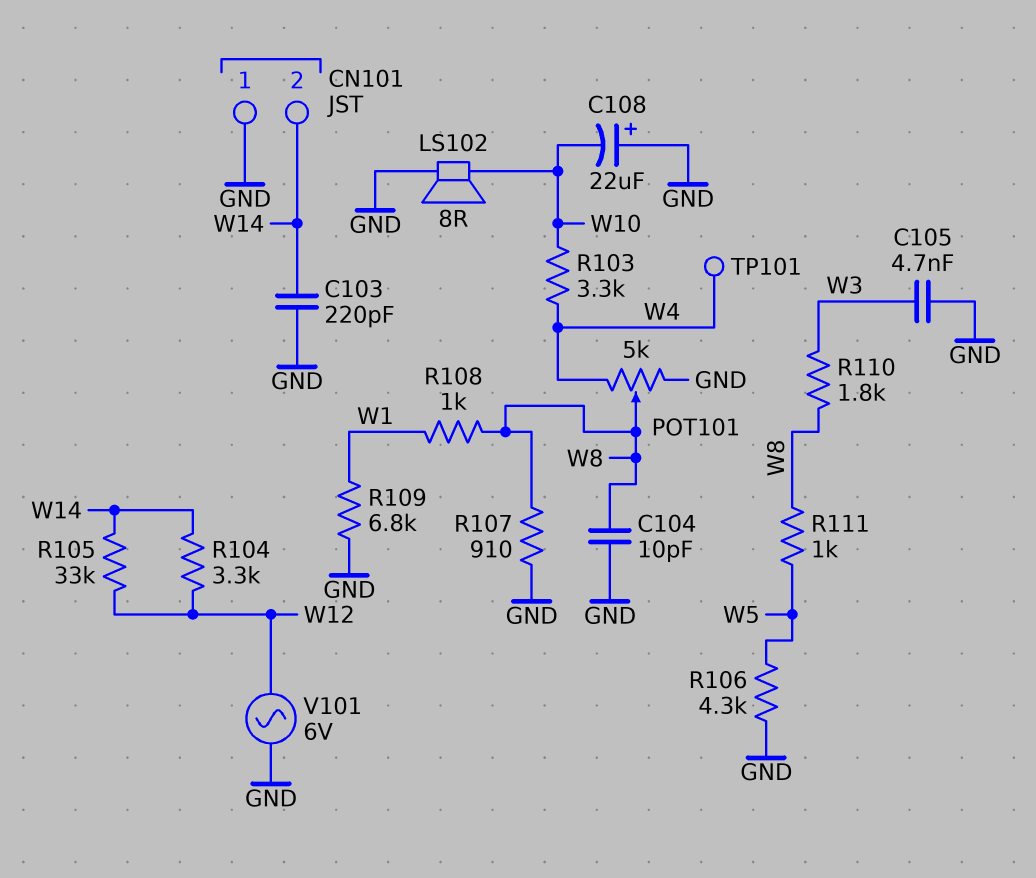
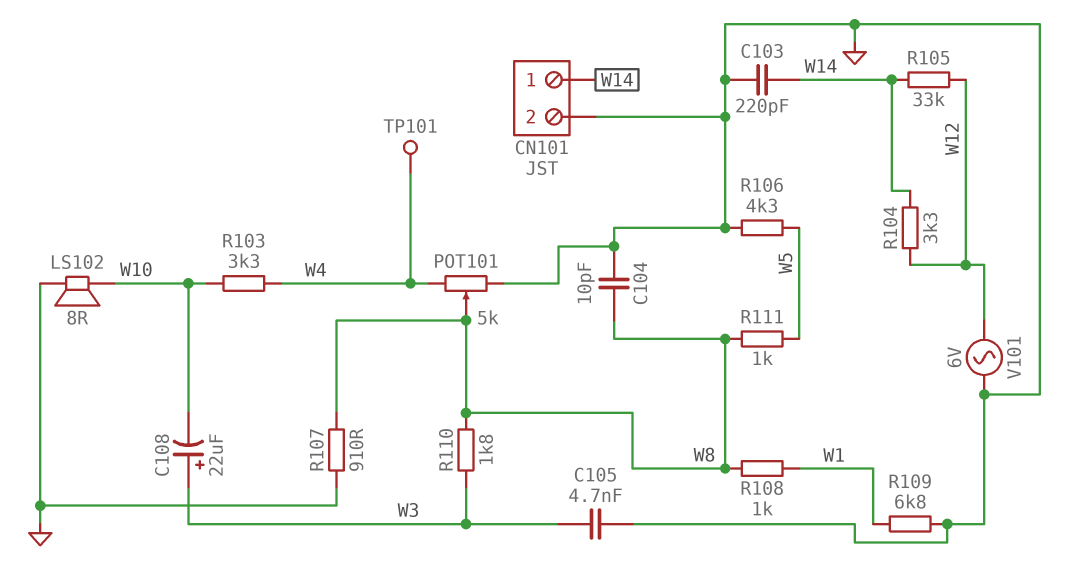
C108: 22uF (plus GND, minus W10) -> 22uF (plus W3, minus W10)
CN101 pin 1: GND -> W14
CN101 pin 2: W14 -> GND

